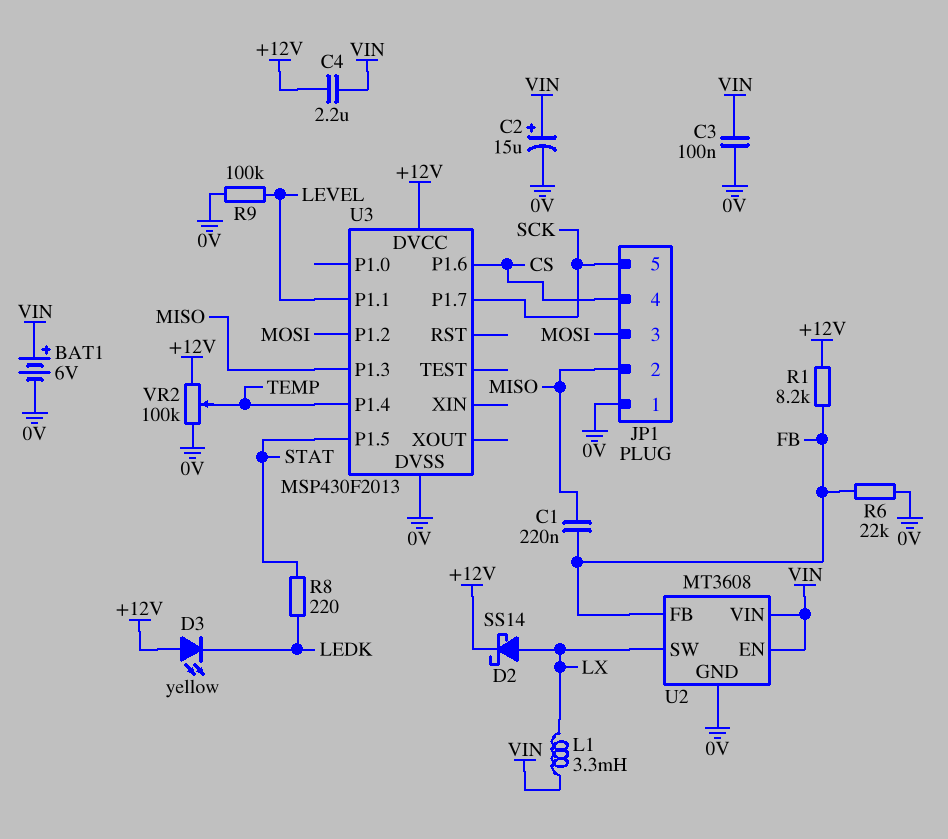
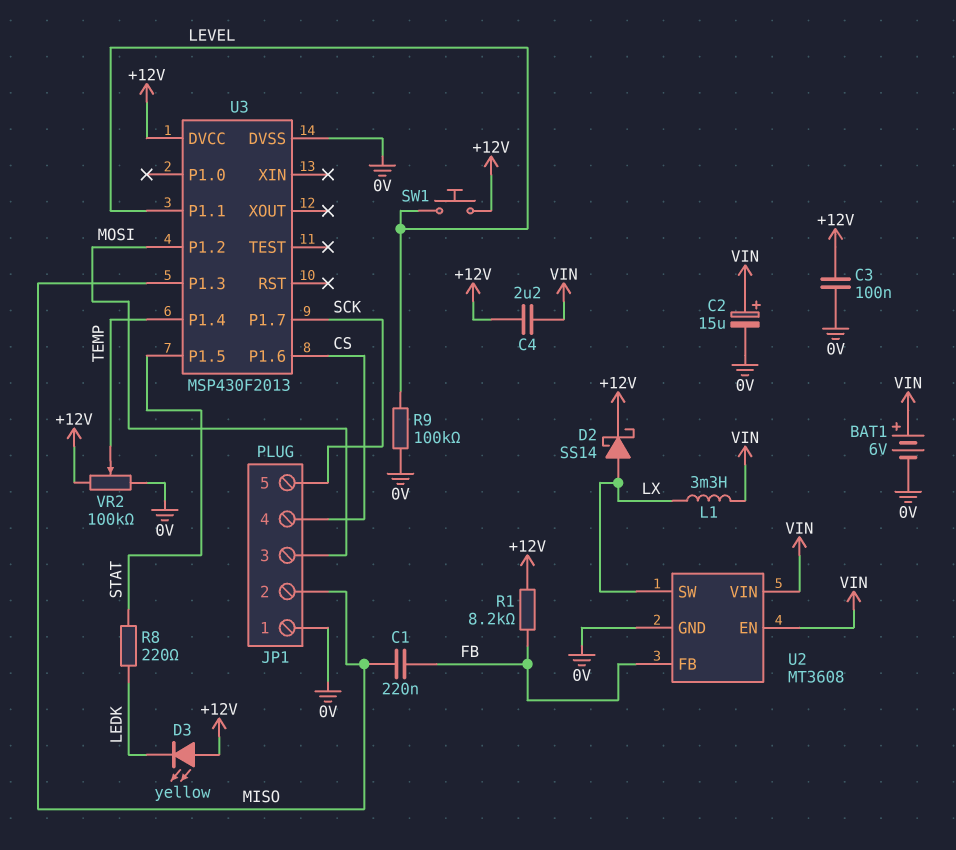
C3: 100nF (0V, VIN) -> 100nF (+12V, 0V)
R6: 22k (0V, FB) -> none
SW1: none -> button (+12V, LEVEL)

